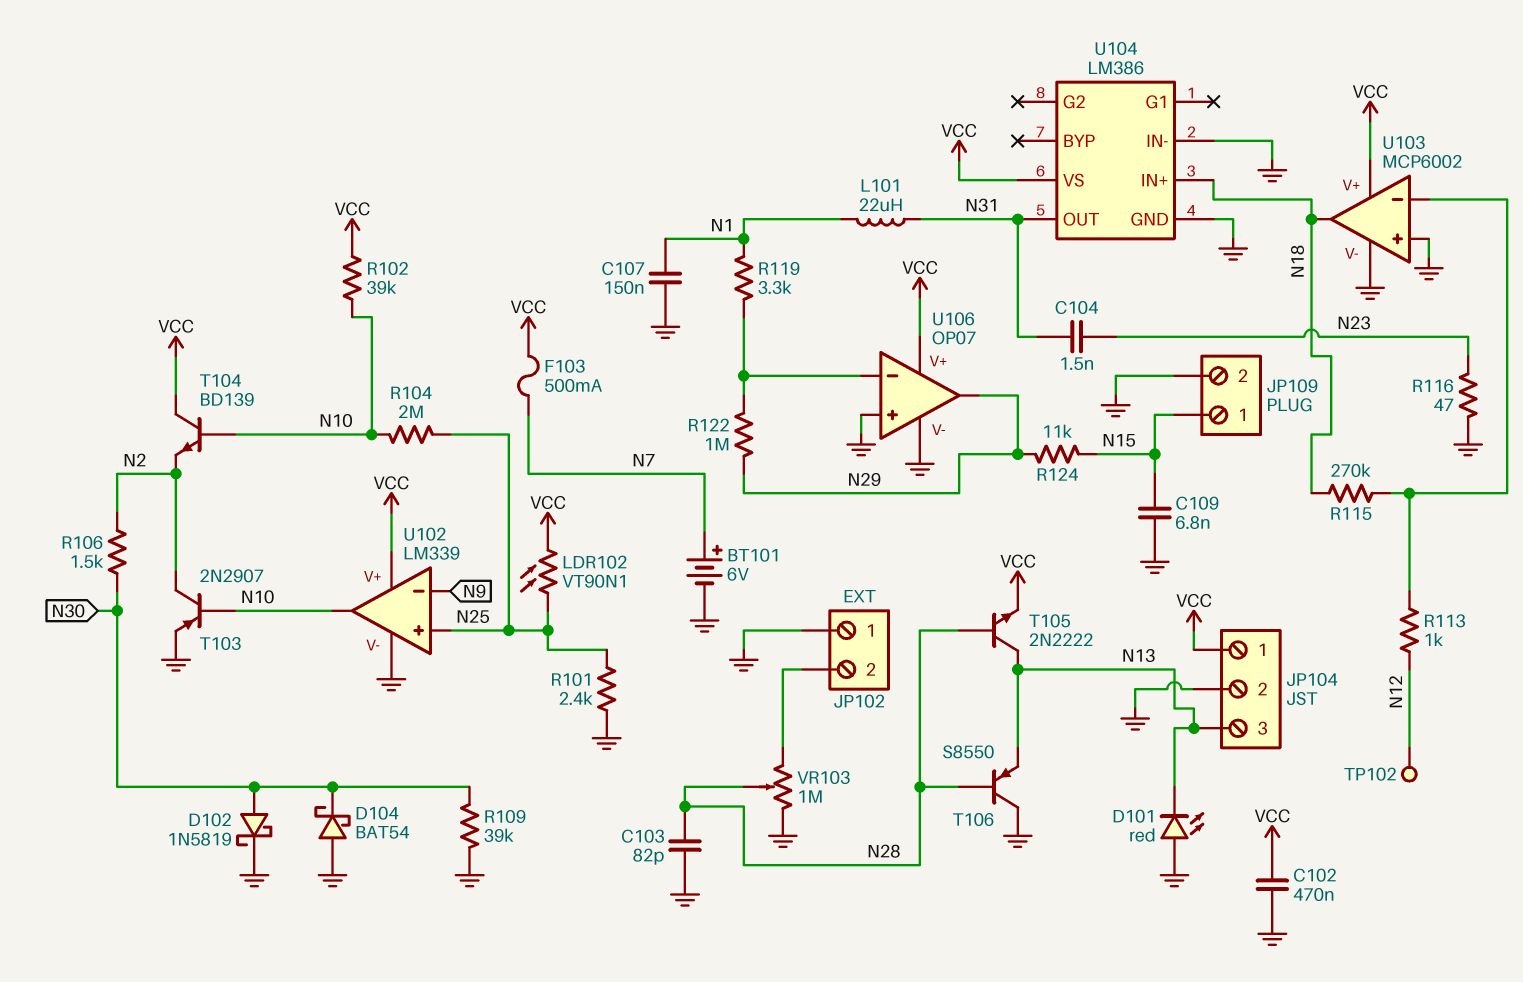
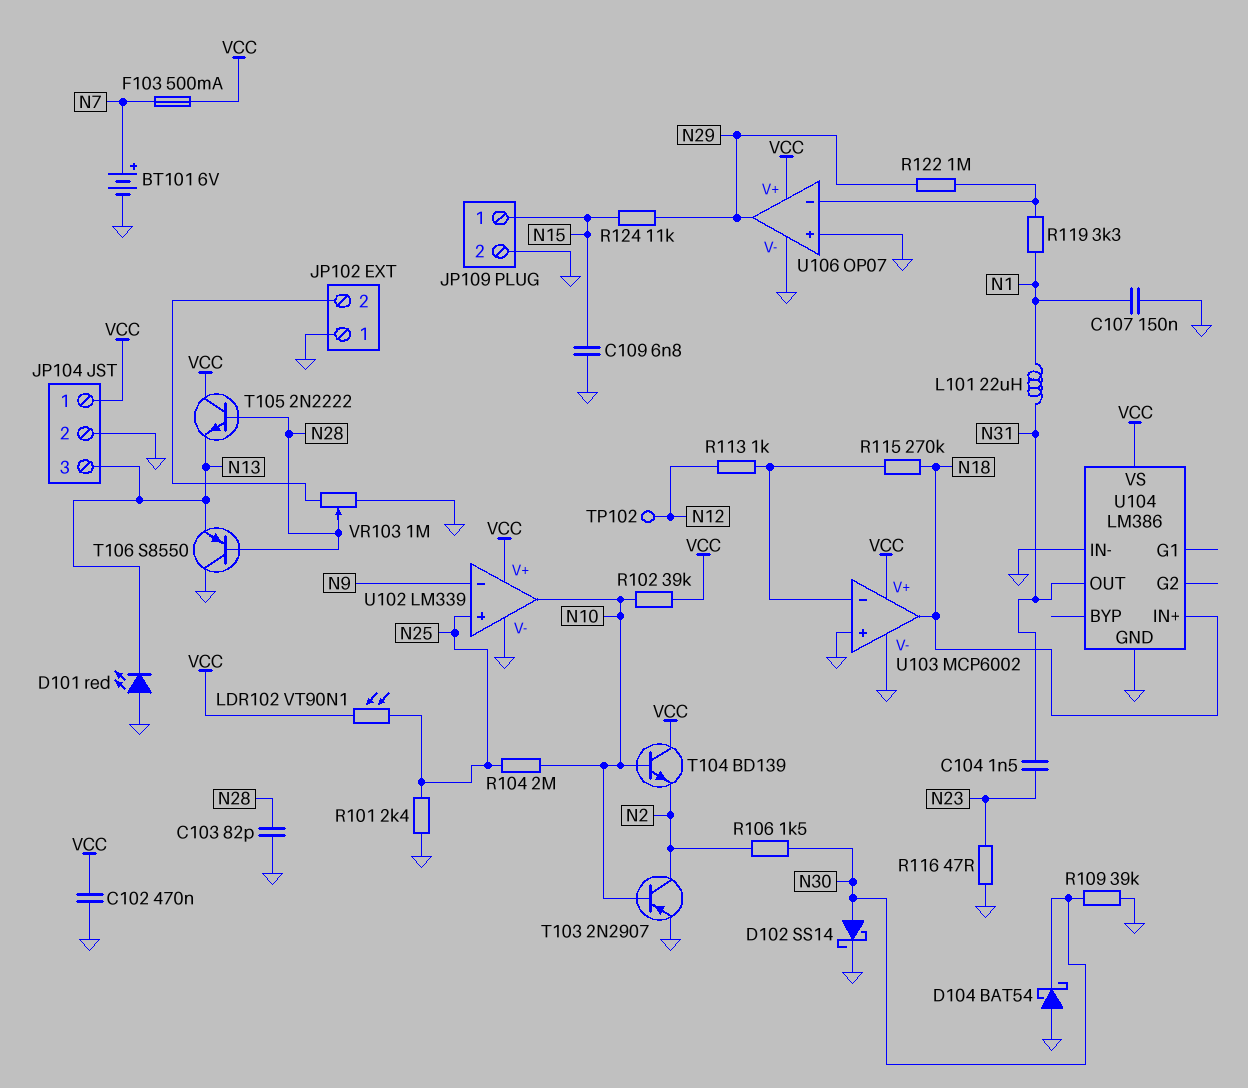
D102: schottky 1N5819 (A N30, K GND) -> schottky SS14 (A N30, K GND)
T105: NPN 2N2222 (B N28, C N13, E VCC) -> NPN 2N2222 (B N28, C VCC, E N13)

